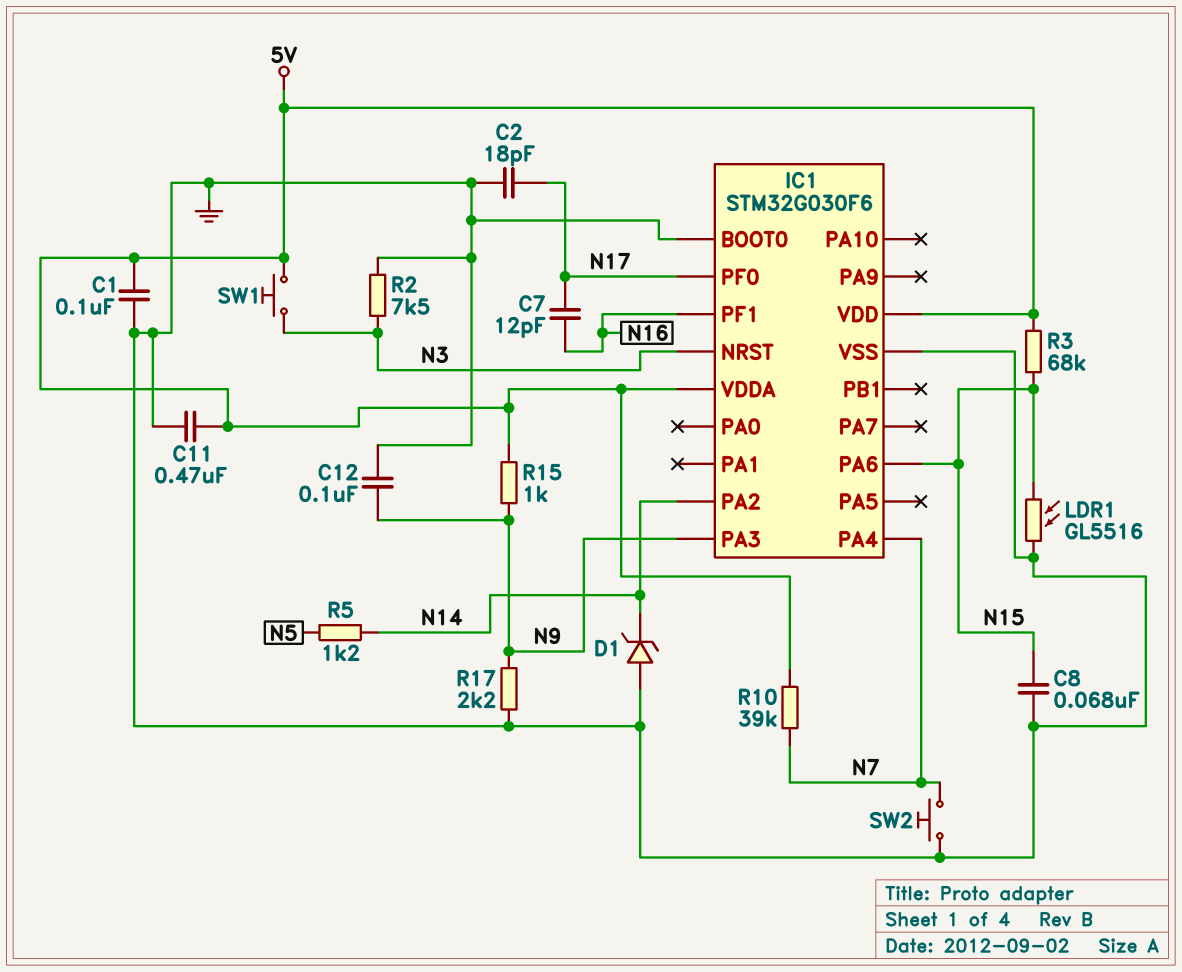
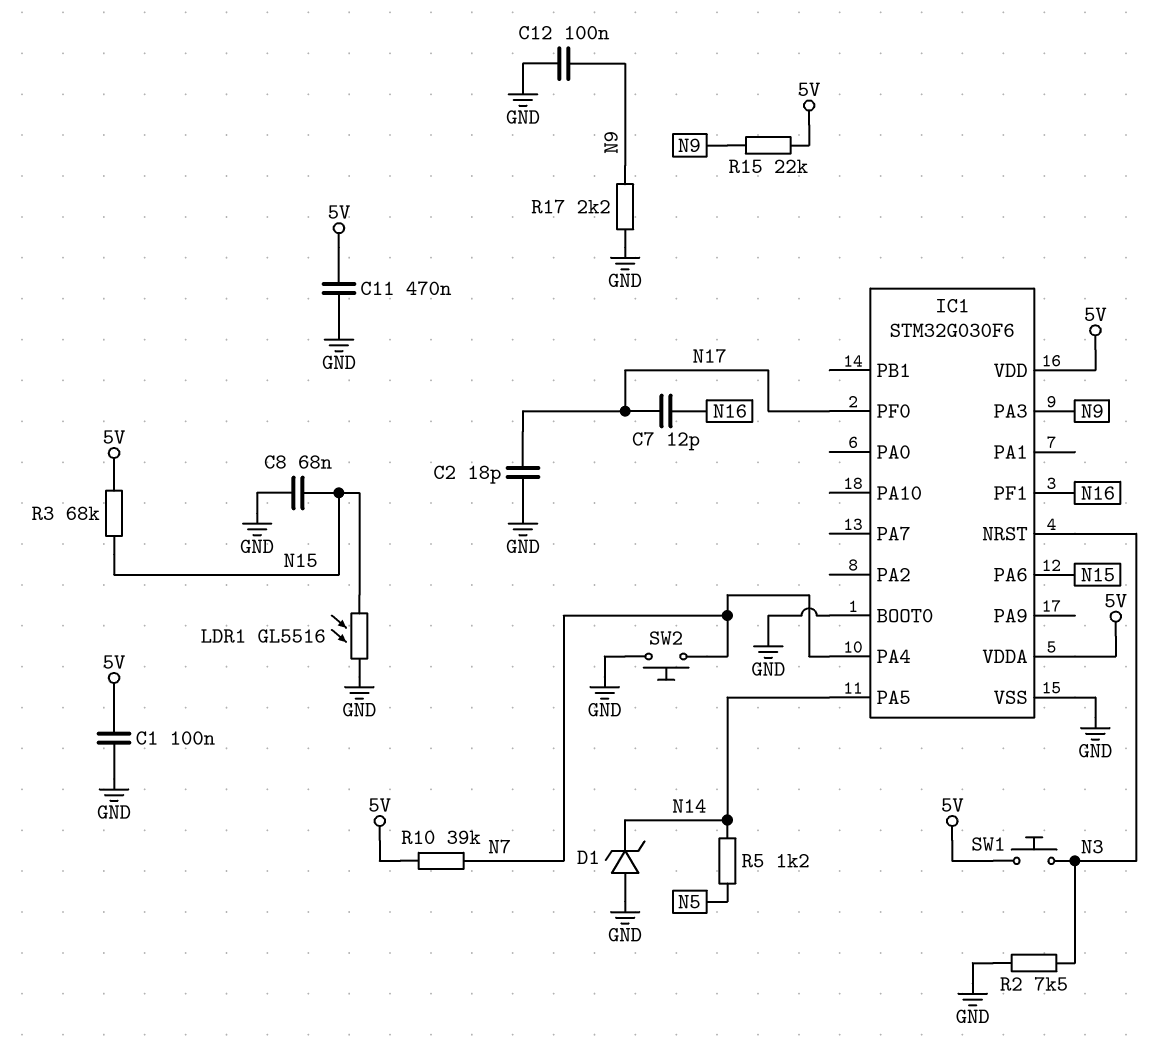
IC1 pin PA2: N14 -> none
IC1 pin PA5: none -> N14
R15: 1k (5V, N9) -> 22k (5V, N9)

